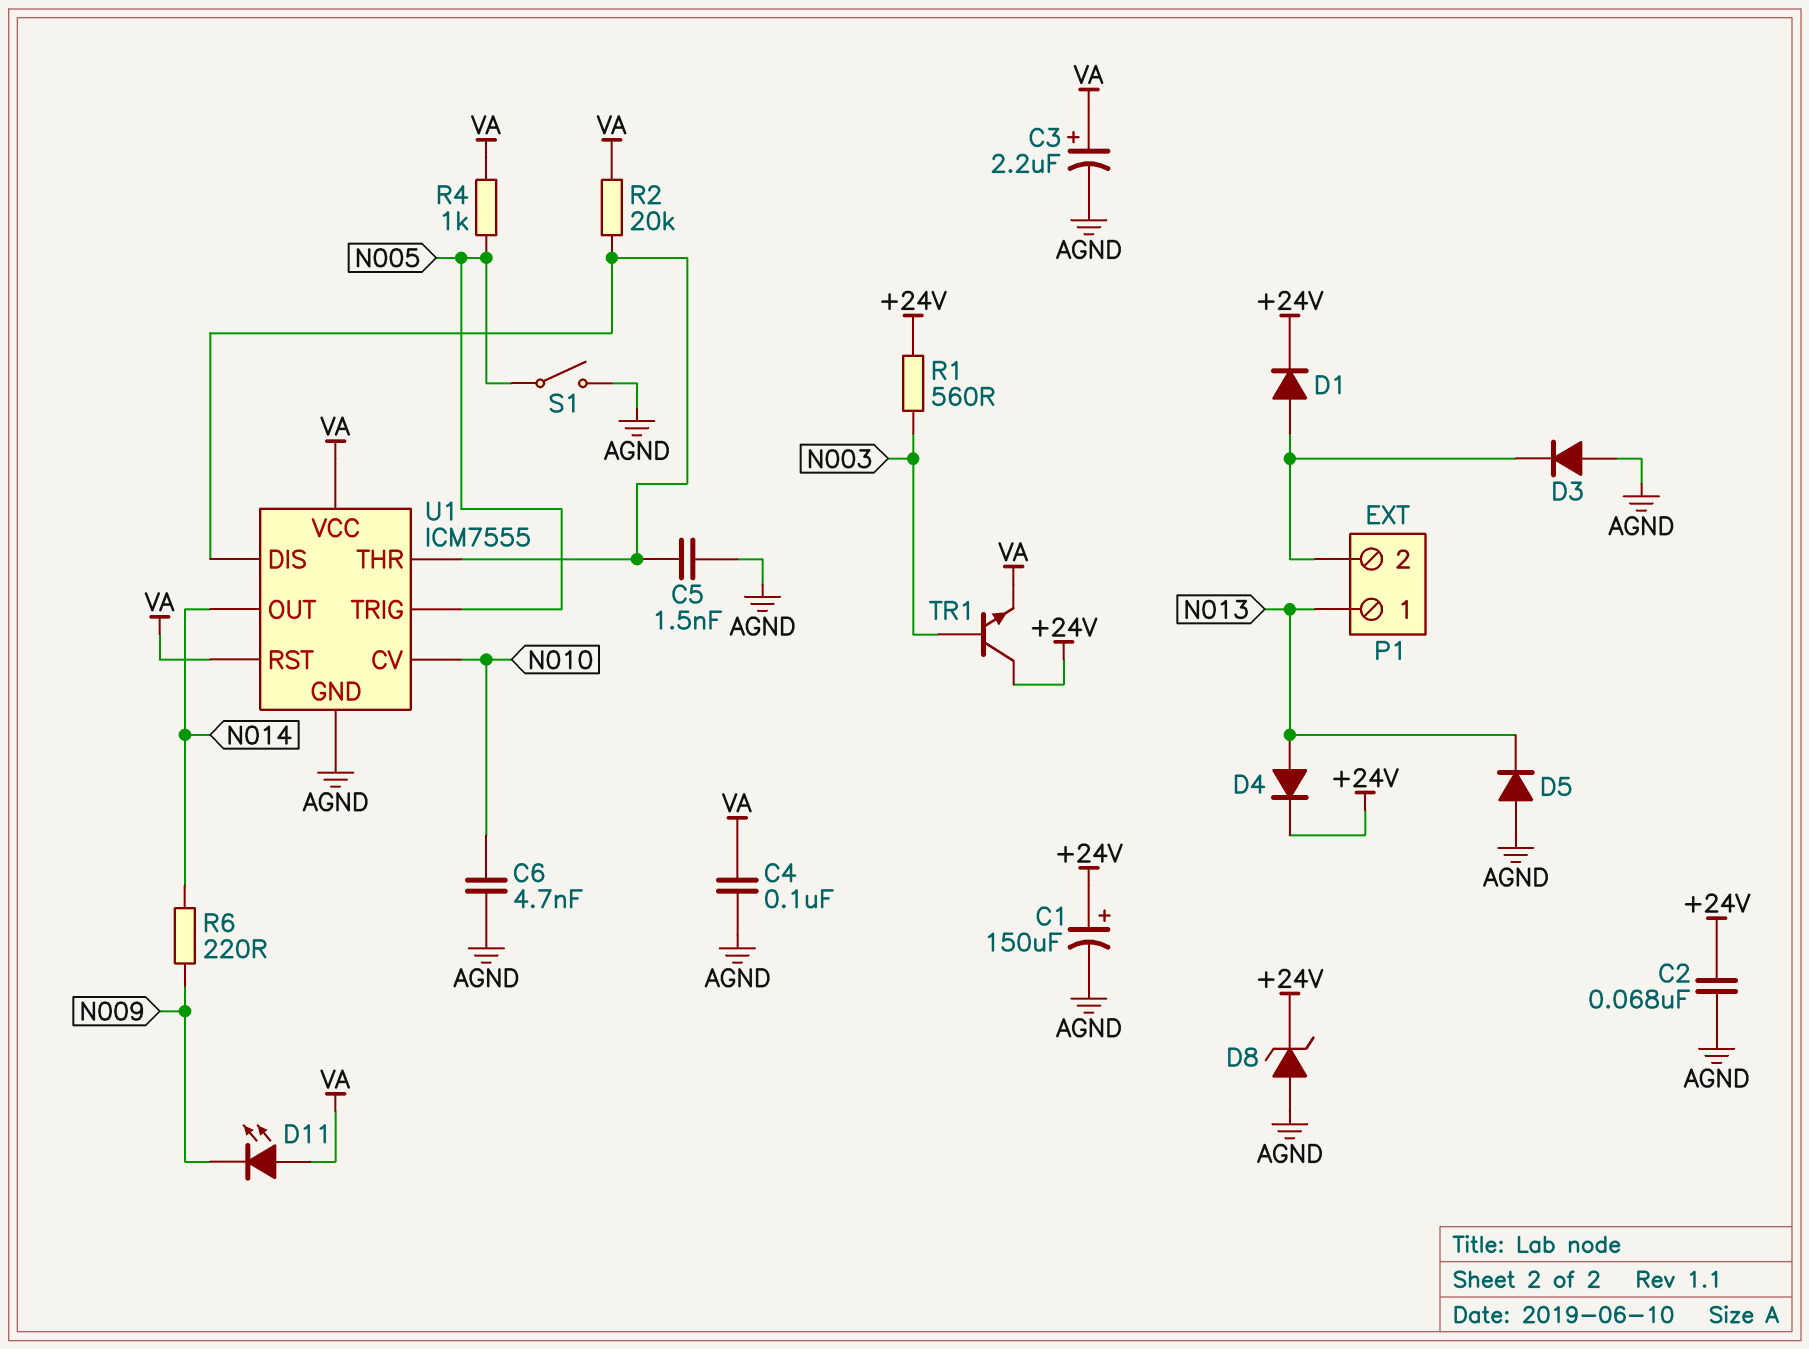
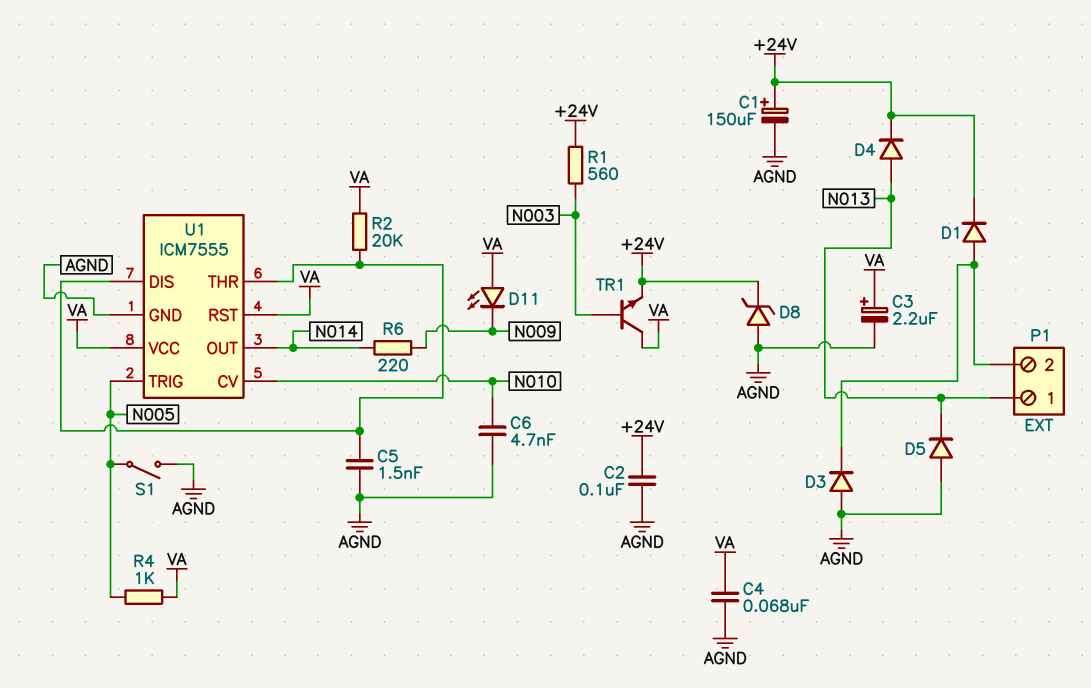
C2: 68nF (+24V, AGND) -> 100nF (+24V, AGND)
C4: 100nF (AGND, VA) -> 68nF (AGND, VA)
TR1: NPN (B N003, C +24V, E VA) -> NPN (B N003, C VA, E +24V)

